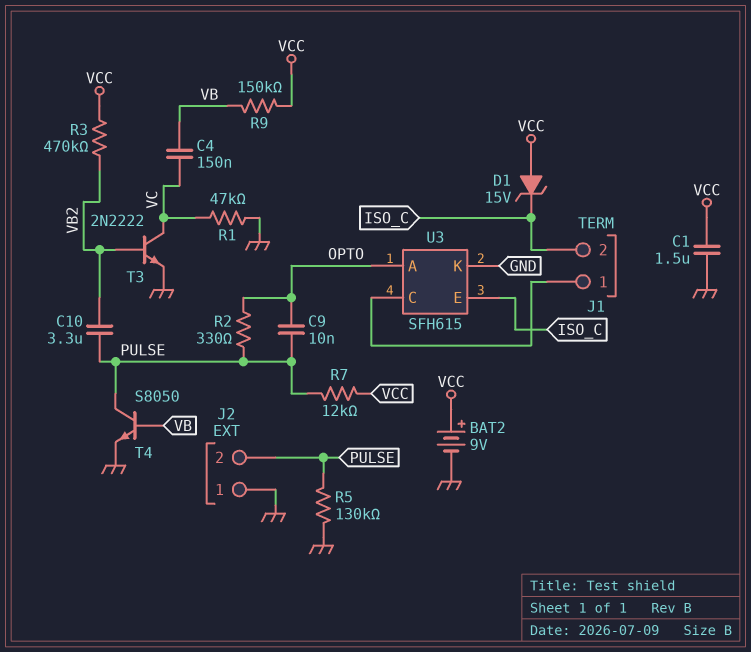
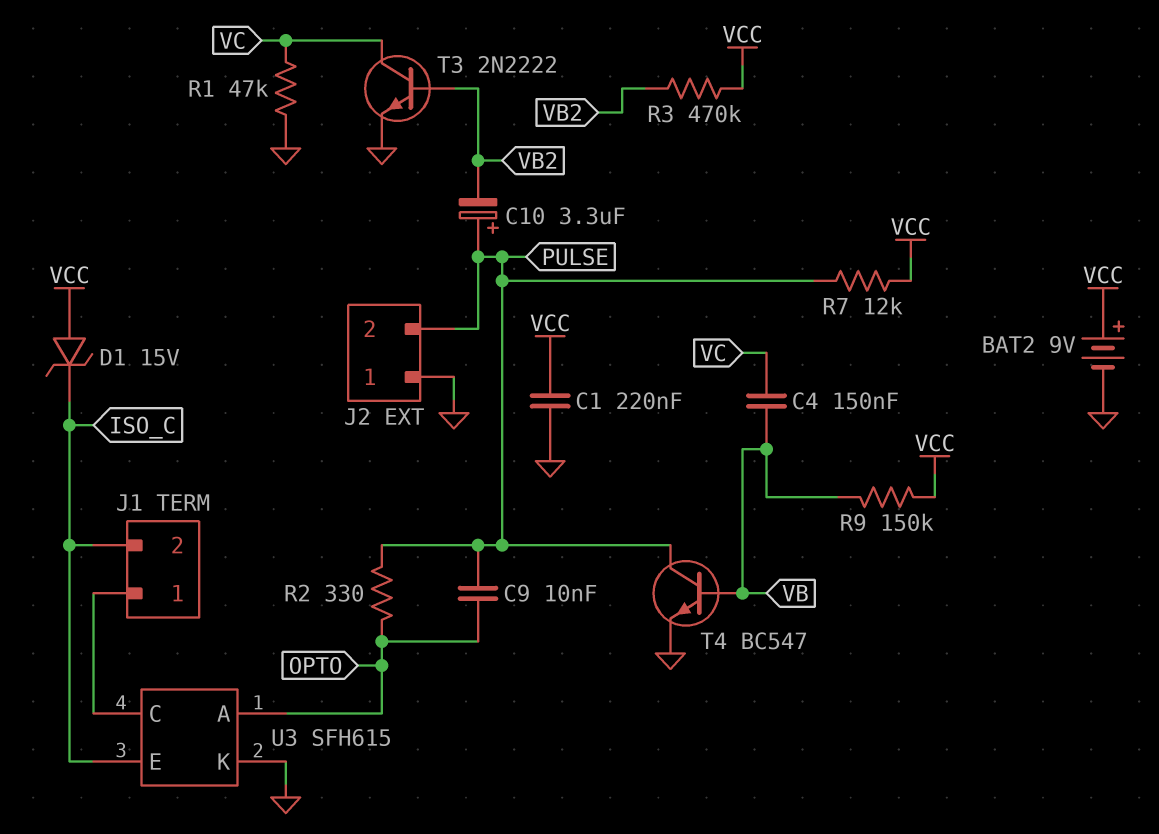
C1: 1.5uF (GND, VCC) -> 220nF (GND, VCC)
C10: 3.3uF (PULSE, VB2) -> 3.3uF (plus PULSE, minus VB2)
R5: 130k (GND, PULSE) -> none
T4: NPN S8050 (B VB, C PULSE, E GND) -> NPN BC547 (B VB, C PULSE, E GND)

